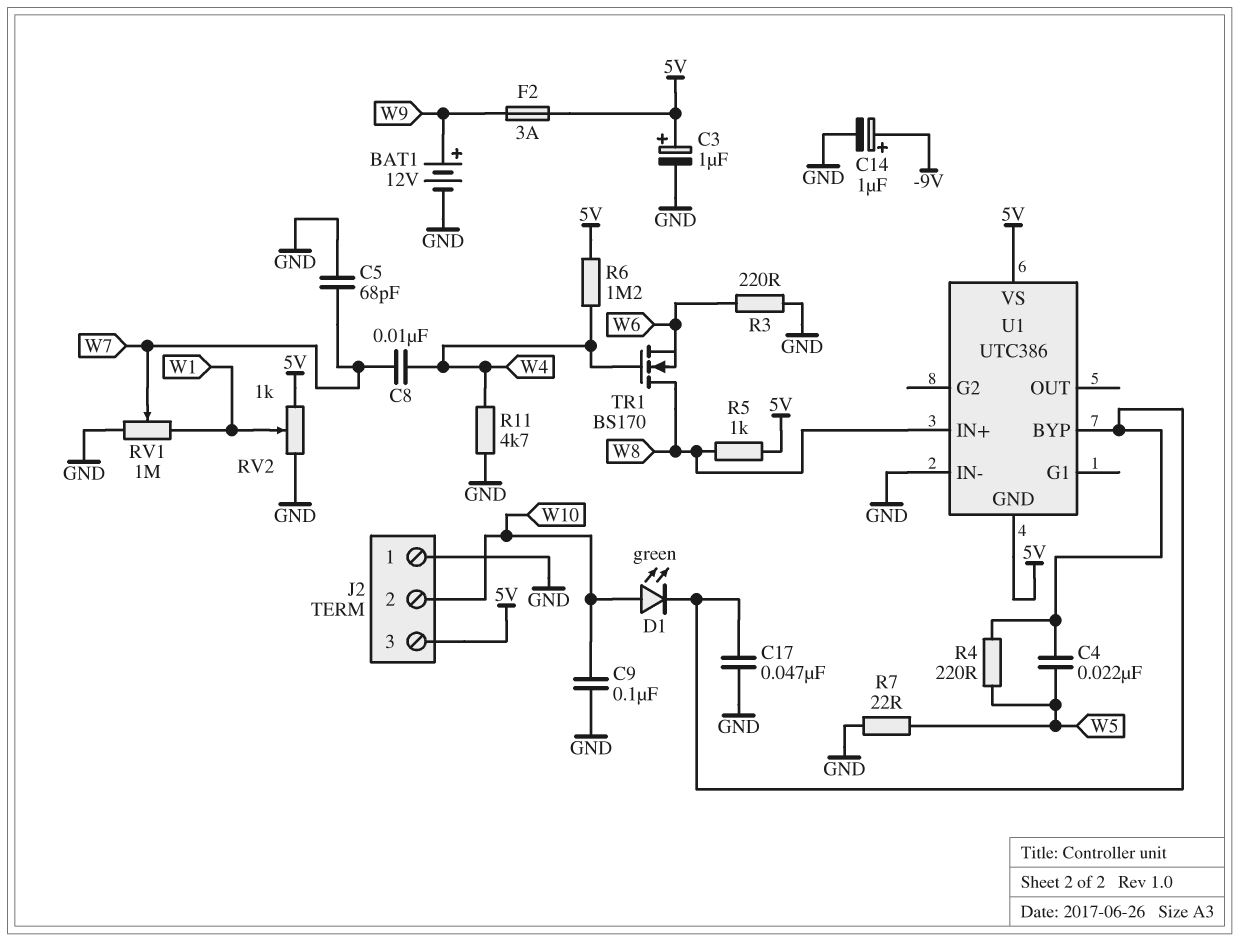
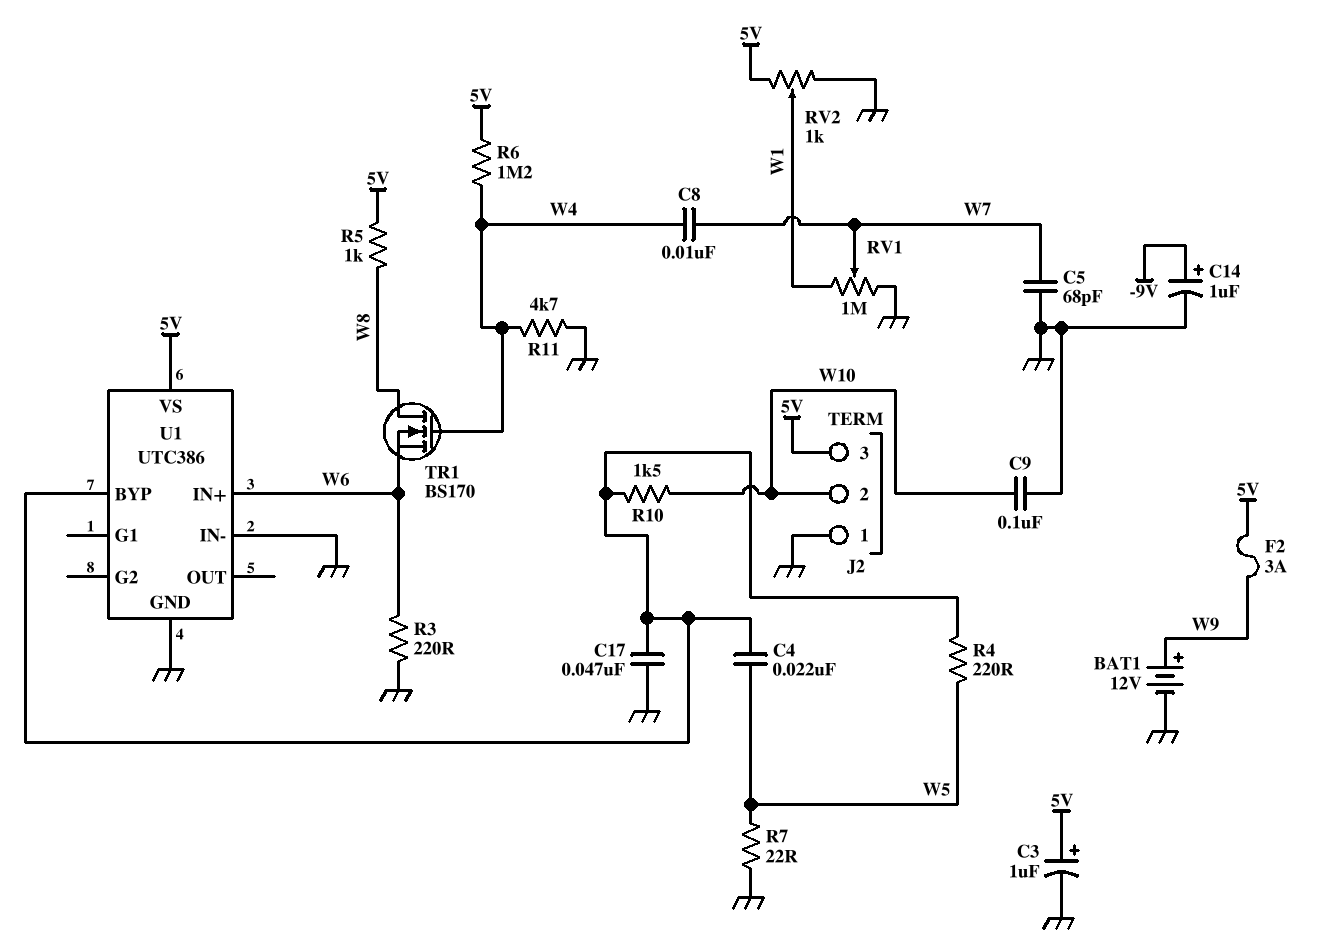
D1: LED green (A W10, K U1/BYP) -> none
R10: none -> 1.5k (U1/BYP, W10)
U1 pin GND: 5V -> GND
U1 pin IN+: W8 -> W6

